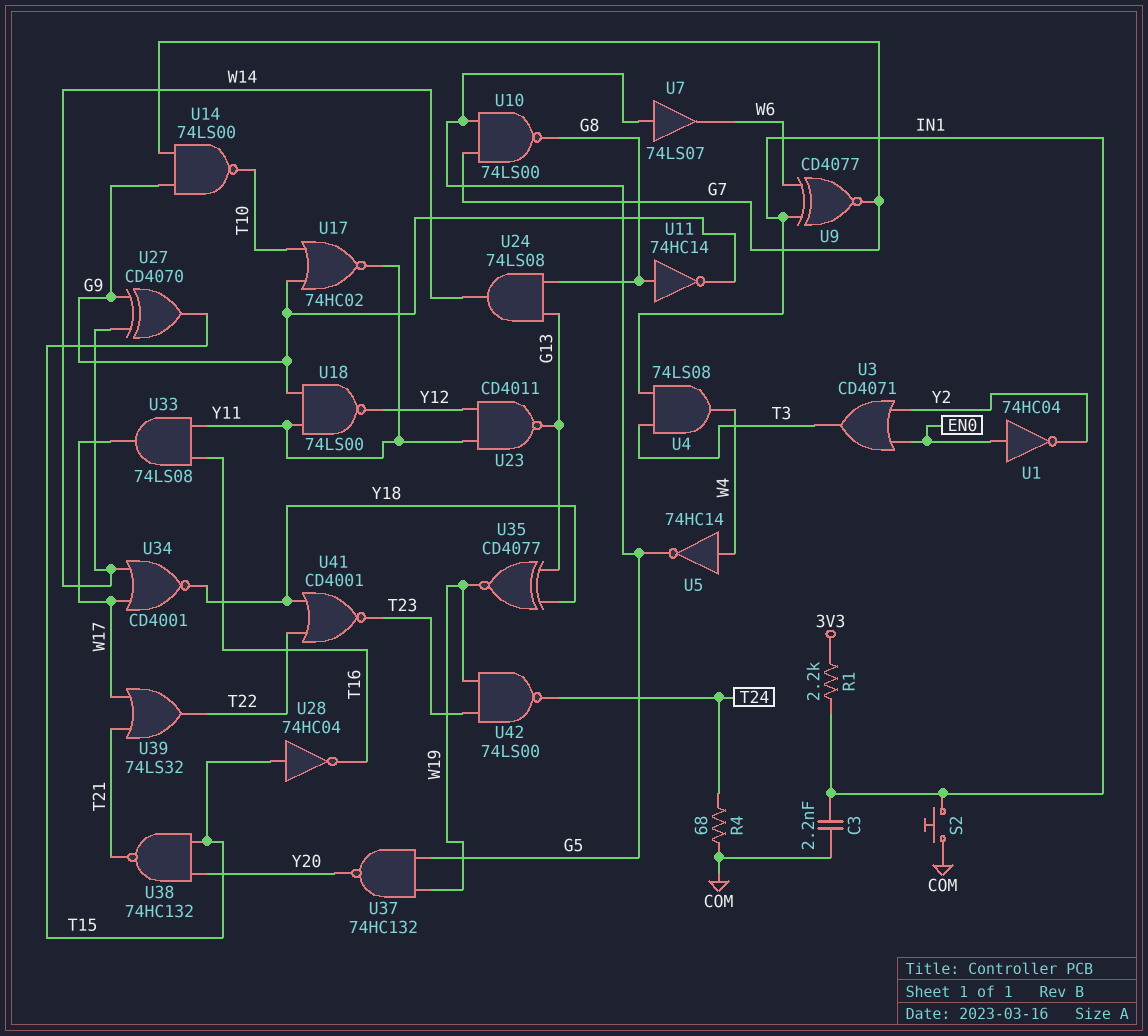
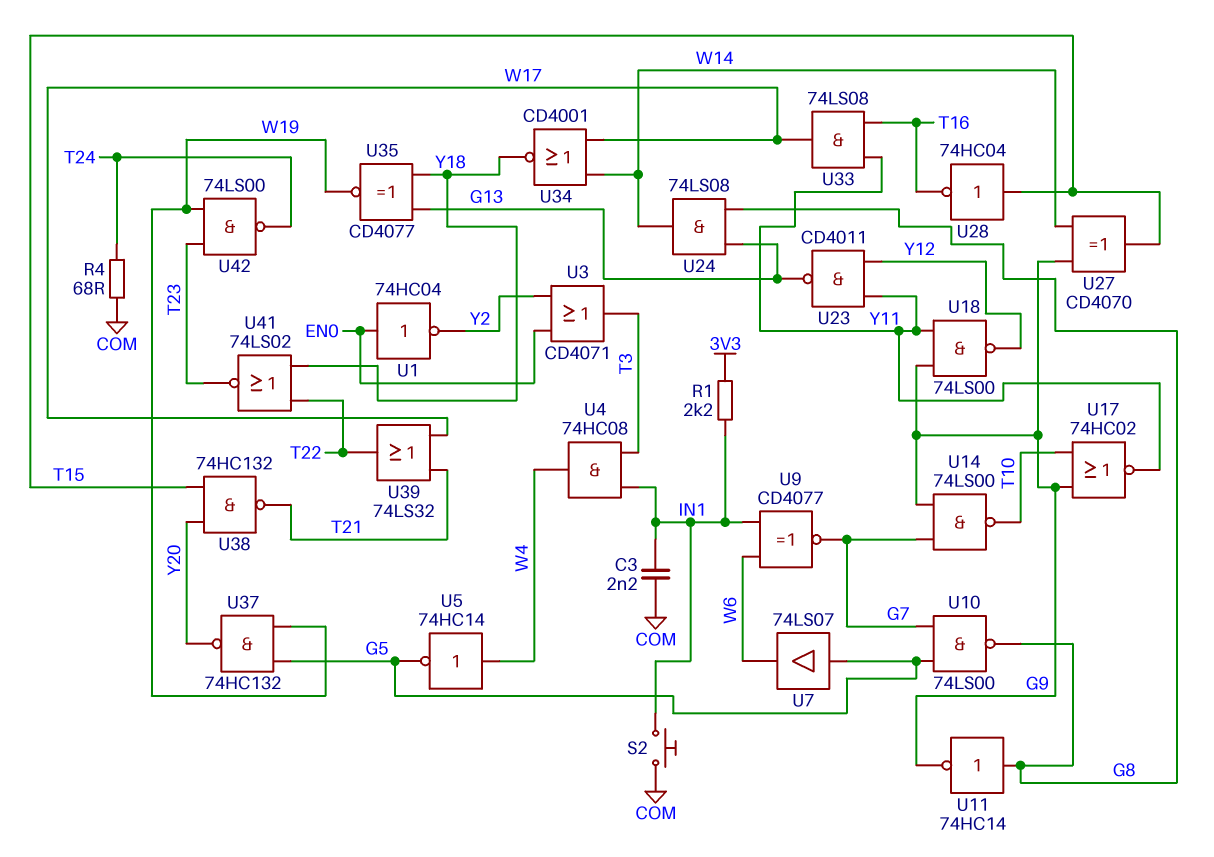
U4: AND 74LS08 (in IN1, in T3, out W4) -> AND 74HC08 (in IN1, in T3, out W4)
U41: NOR CD4001 (in T22, in Y18, out T23) -> NOR 74LS02 (in T22, in Y18, out T23)

